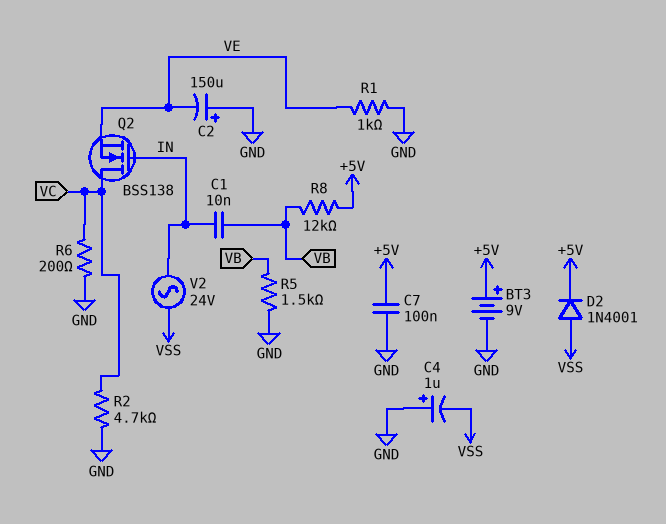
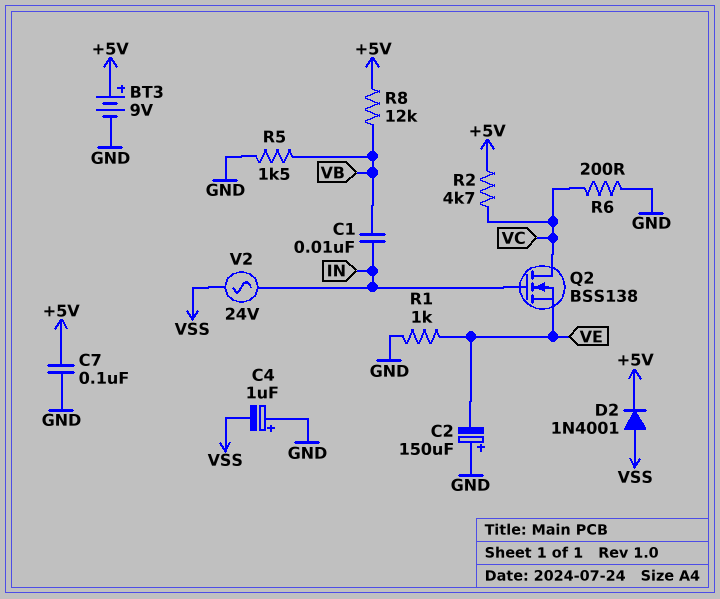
R2: 4.7k (GND, VC) -> 4.7k (+5V, VC)

